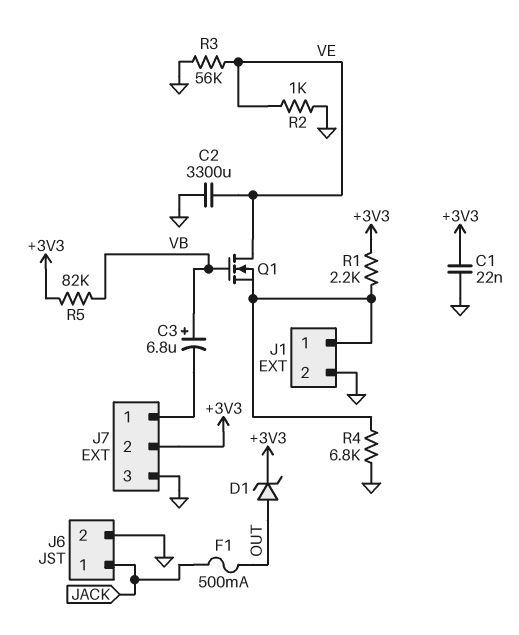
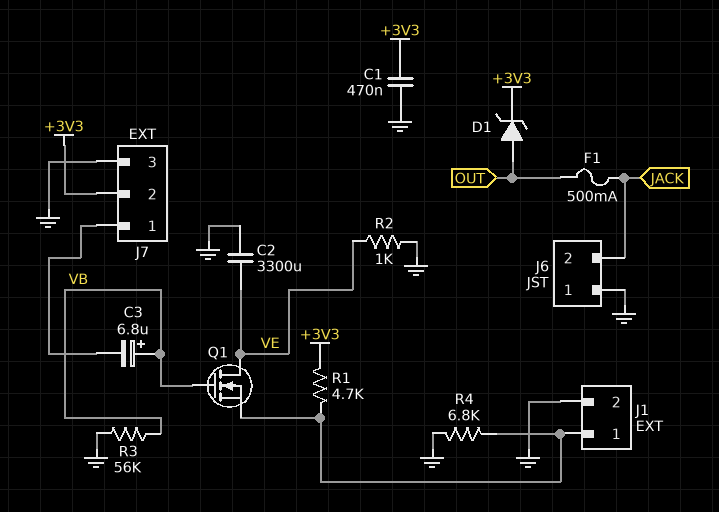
C1: 22nF (+3V3, GND) -> 470nF (+3V3, GND)
J6 pin 1: JACK -> GND
J6 pin 2: GND -> JACK
R1: 2.2k (+3V3, J1/1) -> 4.7k (+3V3, J1/1)
R3: 56k (GND, VE) -> 56k (GND, VB)
R5: 82k (+3V3, VB) -> none

